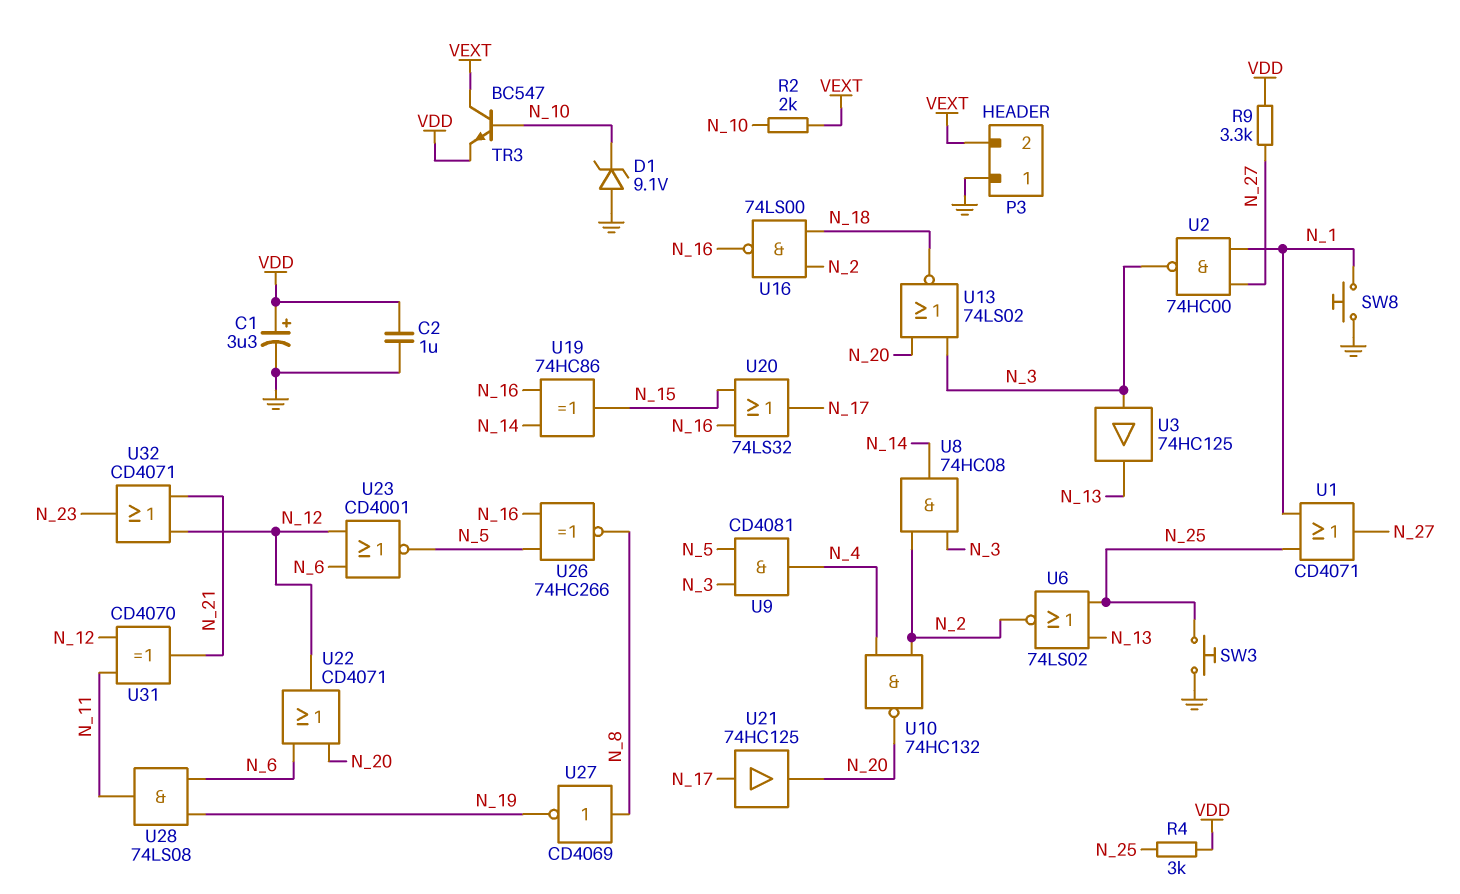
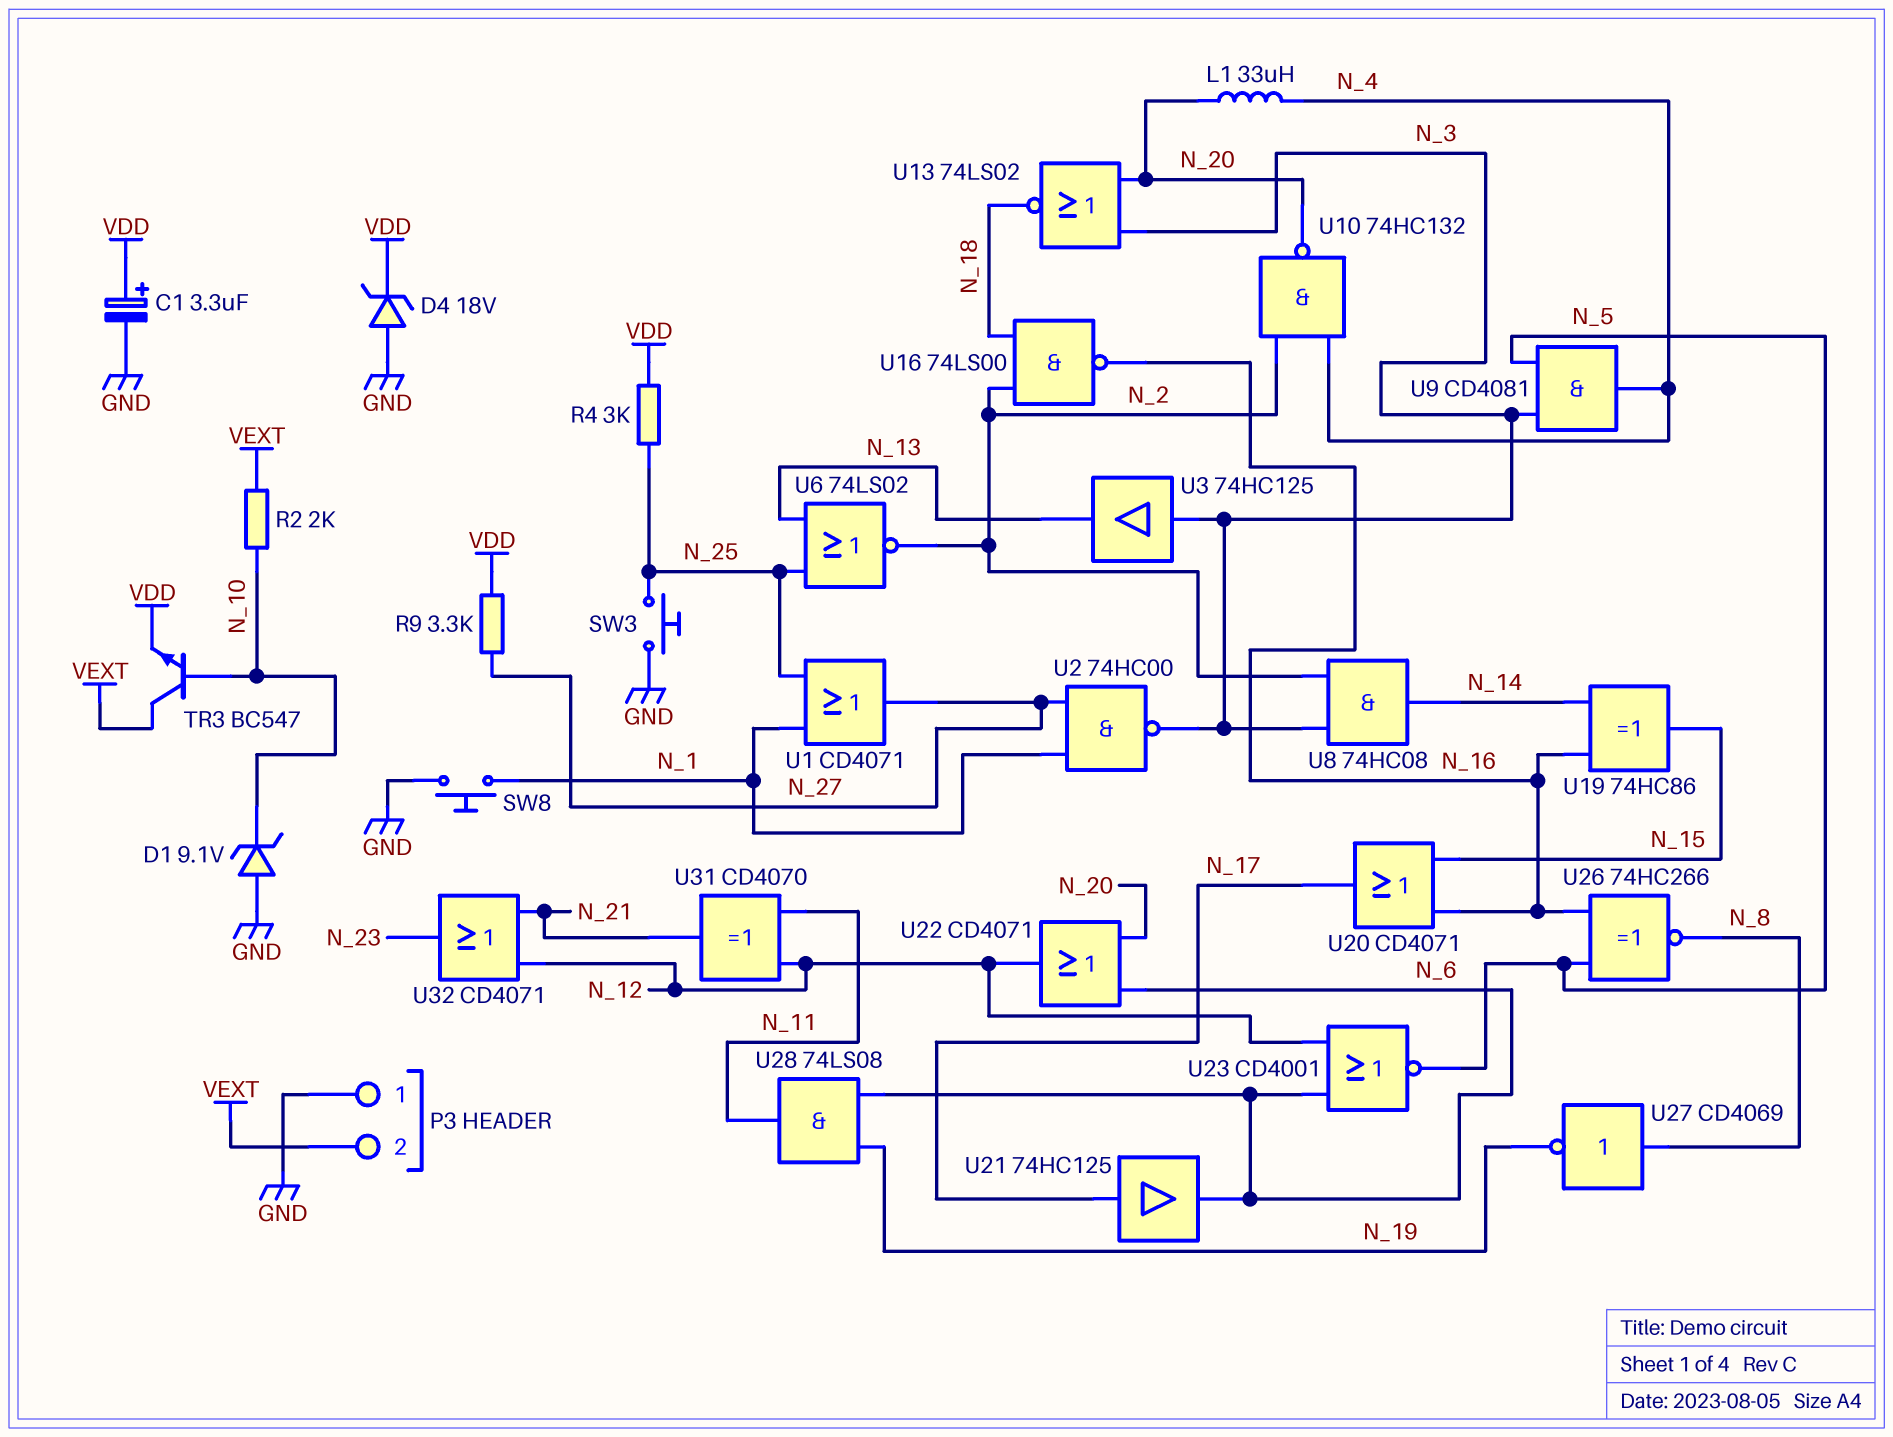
C2: 1uF (GND, VDD) -> none
D4: none -> zener 18V (A GND, K VDD)
L1: none -> 33uH (N_4, N_20)
U20: OR 74LS32 (in N_15, in N_16, out N_17) -> OR CD4071 (in N_15, in N_16, out N_17)
U21: buffer 74HC125 (in N_17, out N_20) -> buffer 74HC125 (in N_17, out N_6)

